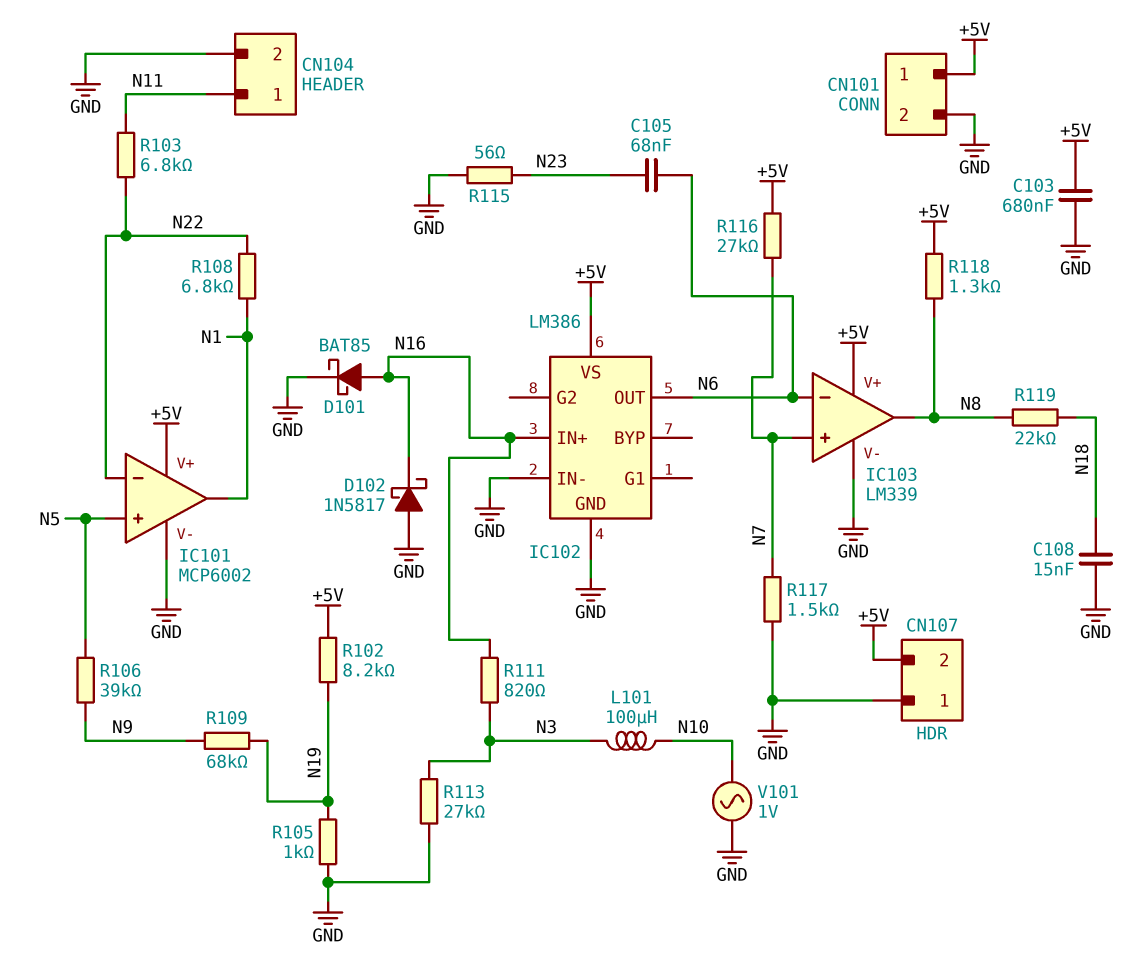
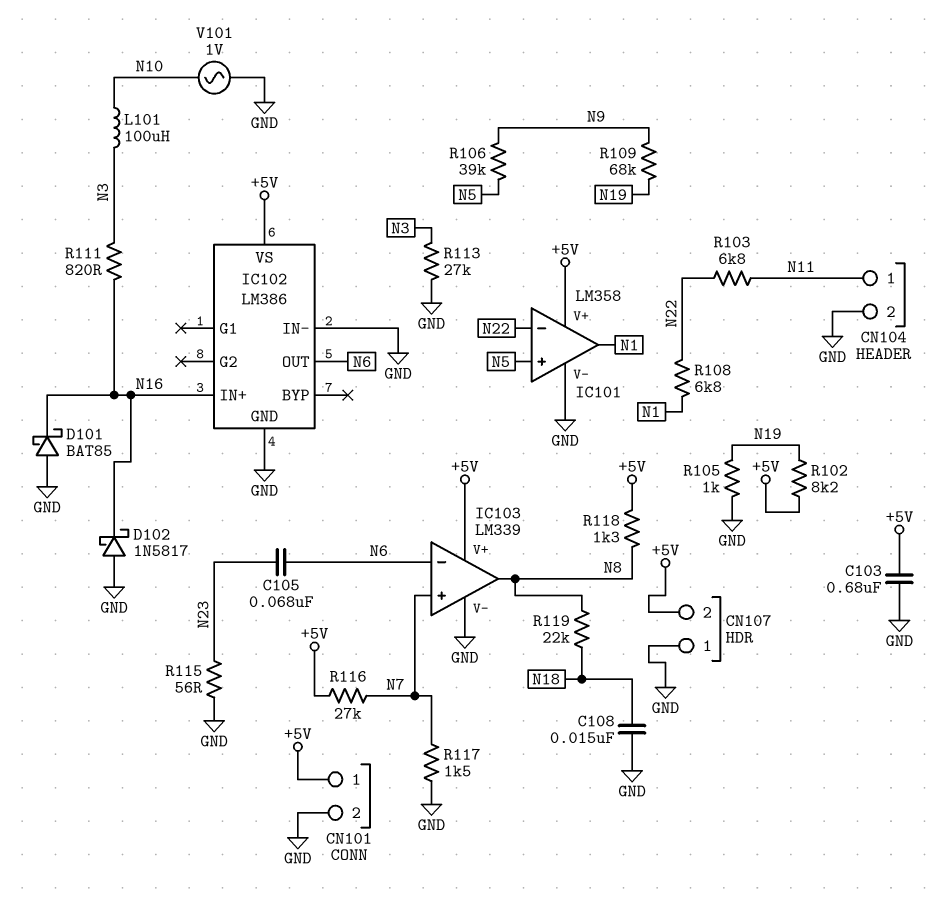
D101: schottky BAT85 (A N16, K GND) -> schottky BAT85 (A GND, K N16)
IC101: MCP6002 -> LM358

